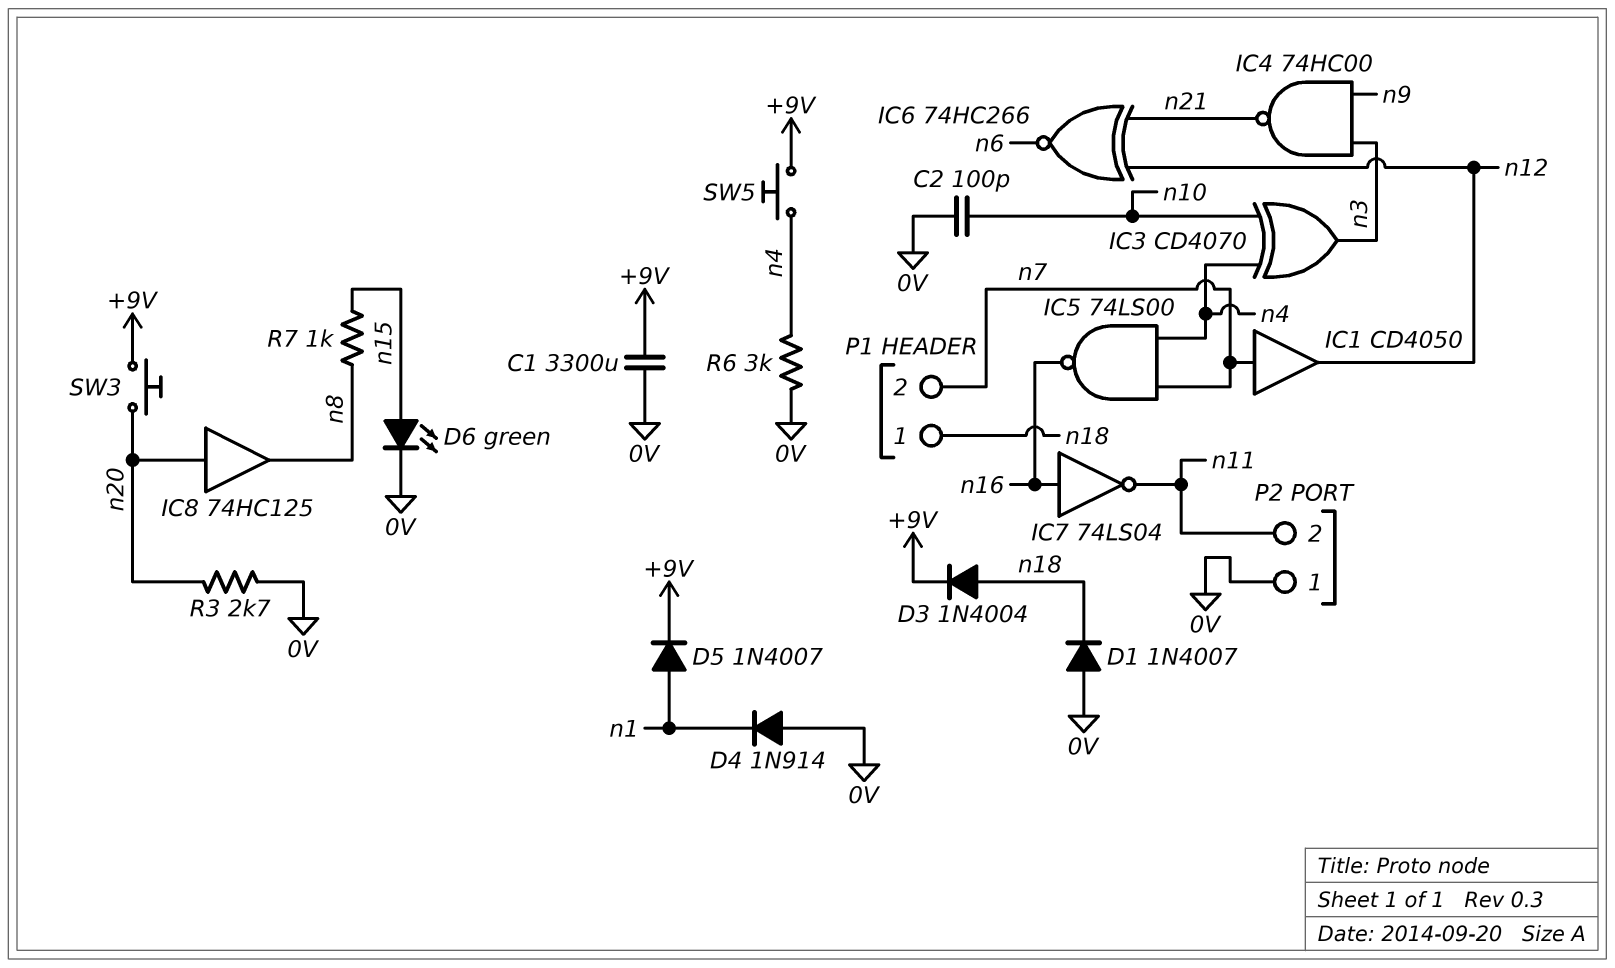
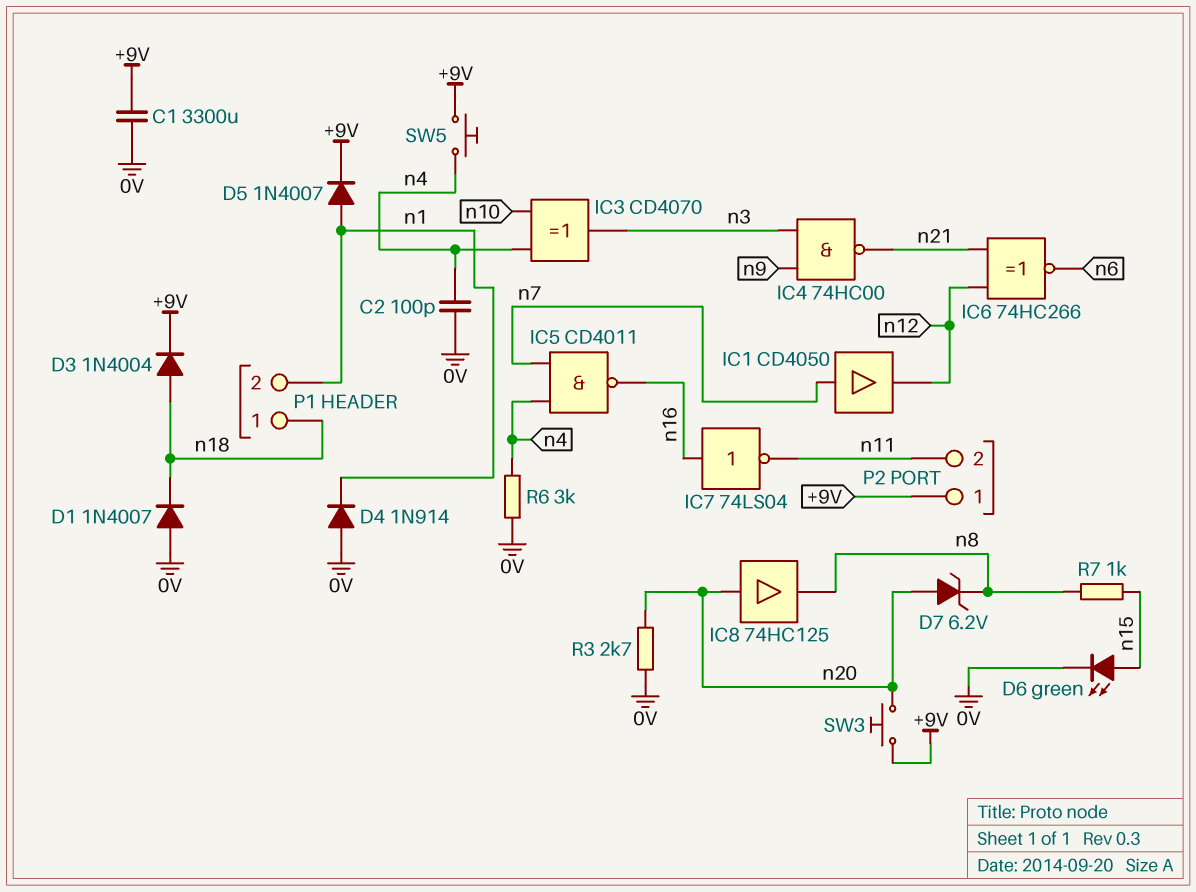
C2: 100pF (0V, n10) -> 100pF (0V, n4)
D7: none -> zener 6.2V (A n20, K n8)
IC5: NAND 74LS00 (in n4, in n7, out n16) -> NAND CD4011 (in n4, in n7, out n16)
P1 pin 2: n7 -> n1
P2 pin 1: 0V -> +9V

